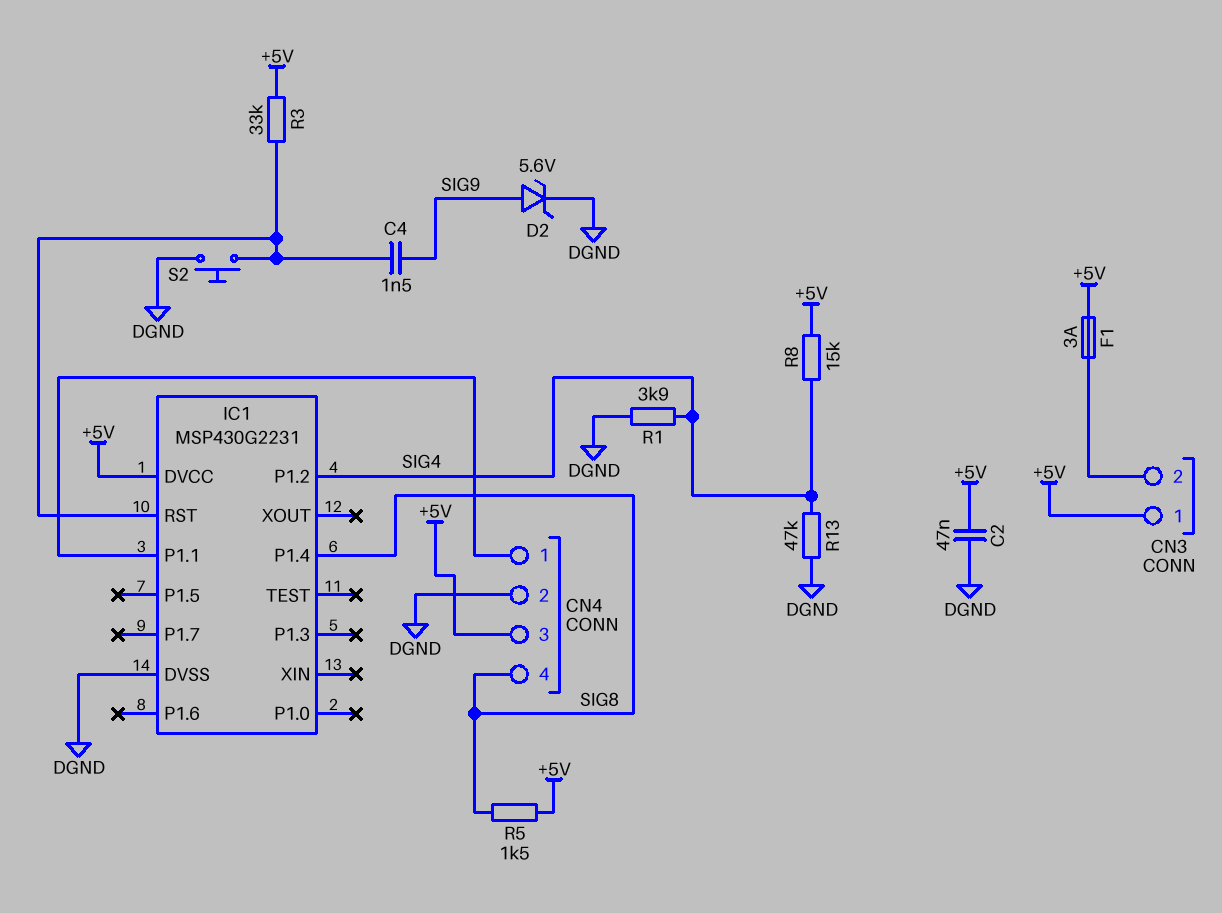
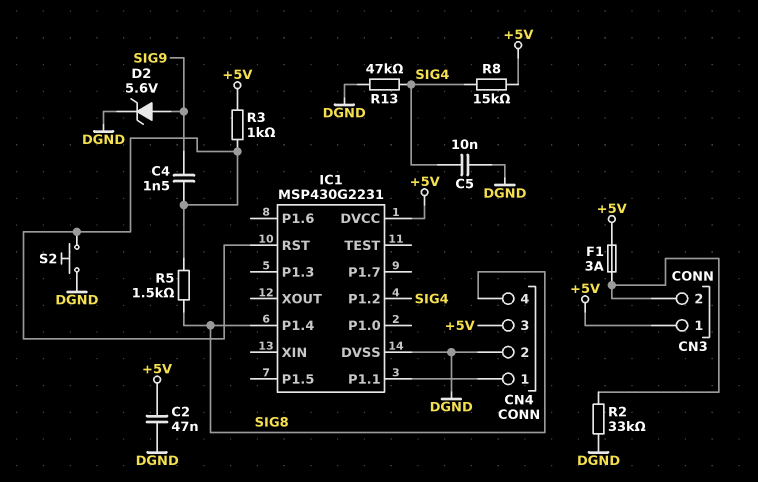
C5: none -> 10nF (DGND, SIG4)
R1: 3.9k (DGND, SIG4) -> none
R2: none -> 33k (CN3/2, DGND)
R3: 33k (+5V, IC1/RST) -> 1k (+5V, IC1/RST)
R5: 1.5k (+5V, SIG8) -> 1.5k (IC1/RST, SIG8)

